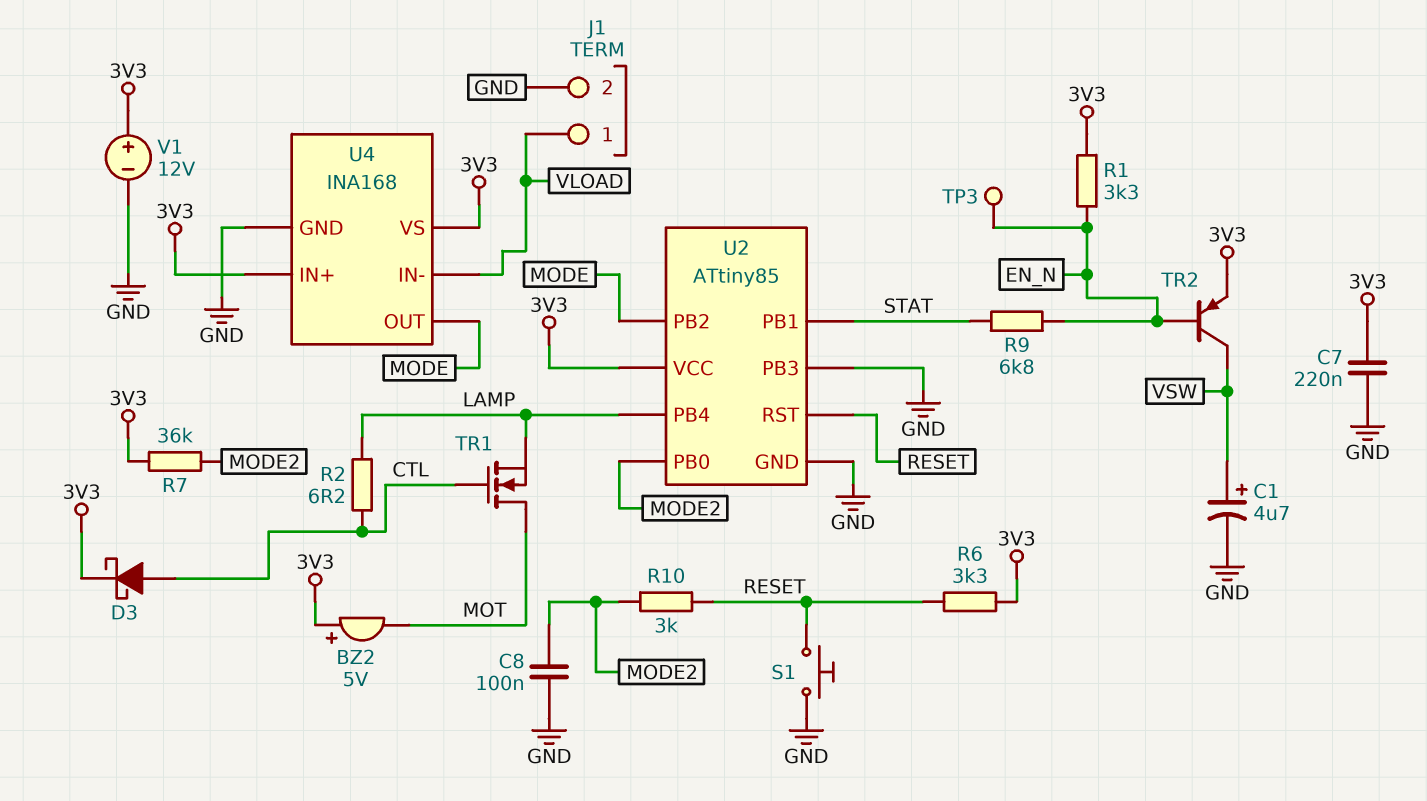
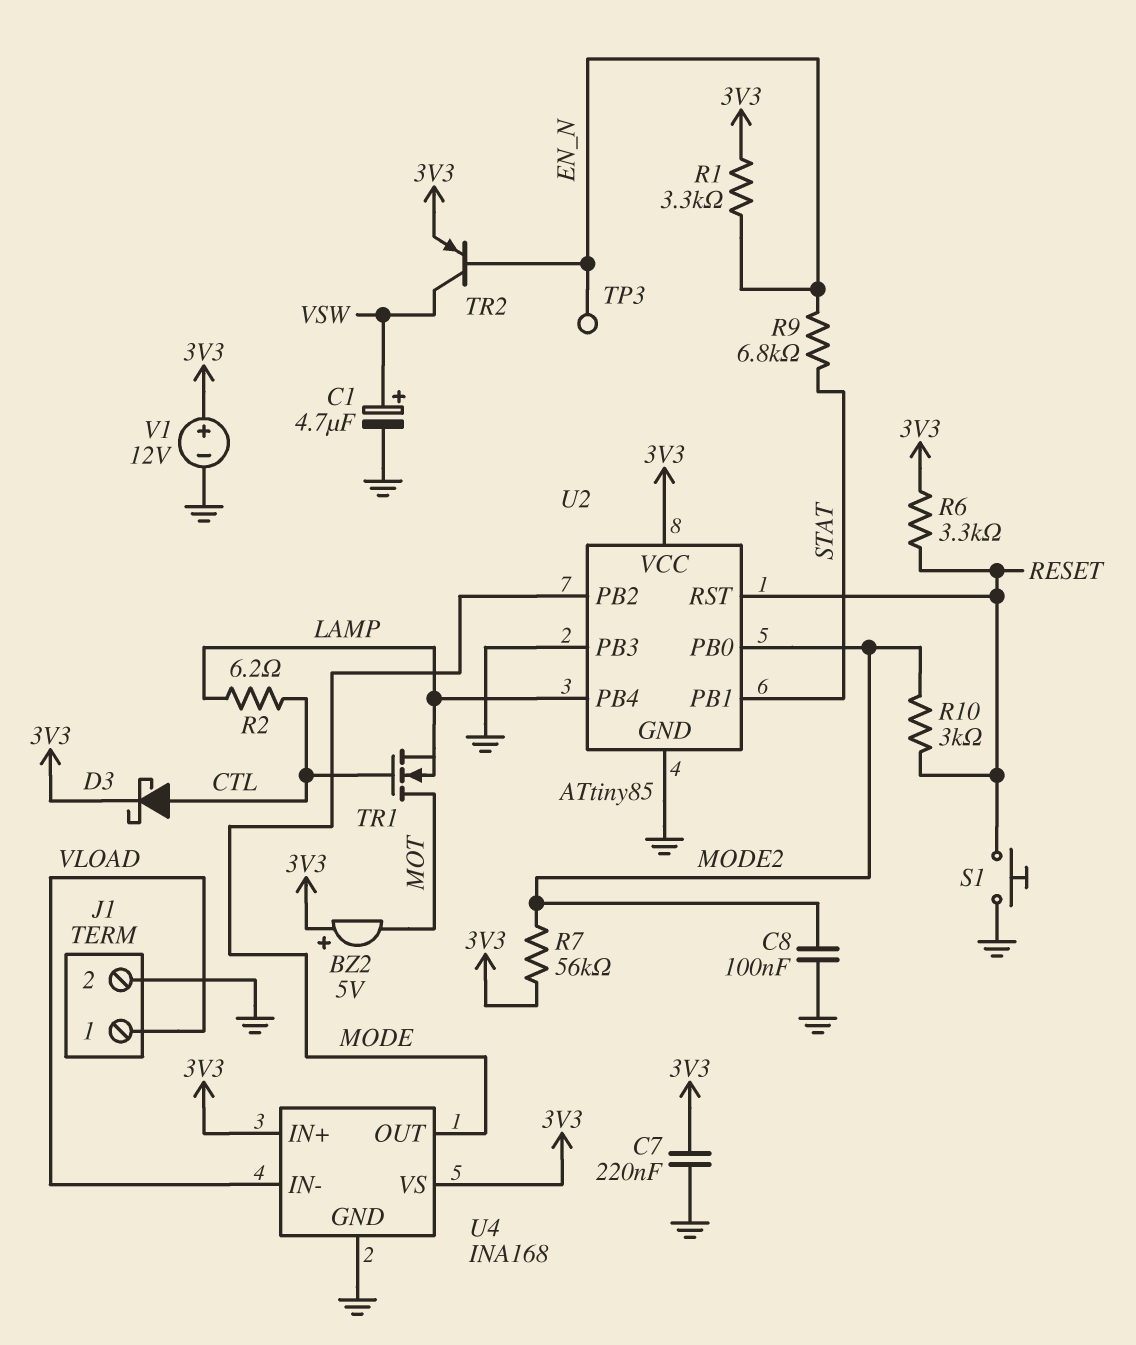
R7: 36k (3V3, MODE2) -> 56k (3V3, MODE2)

